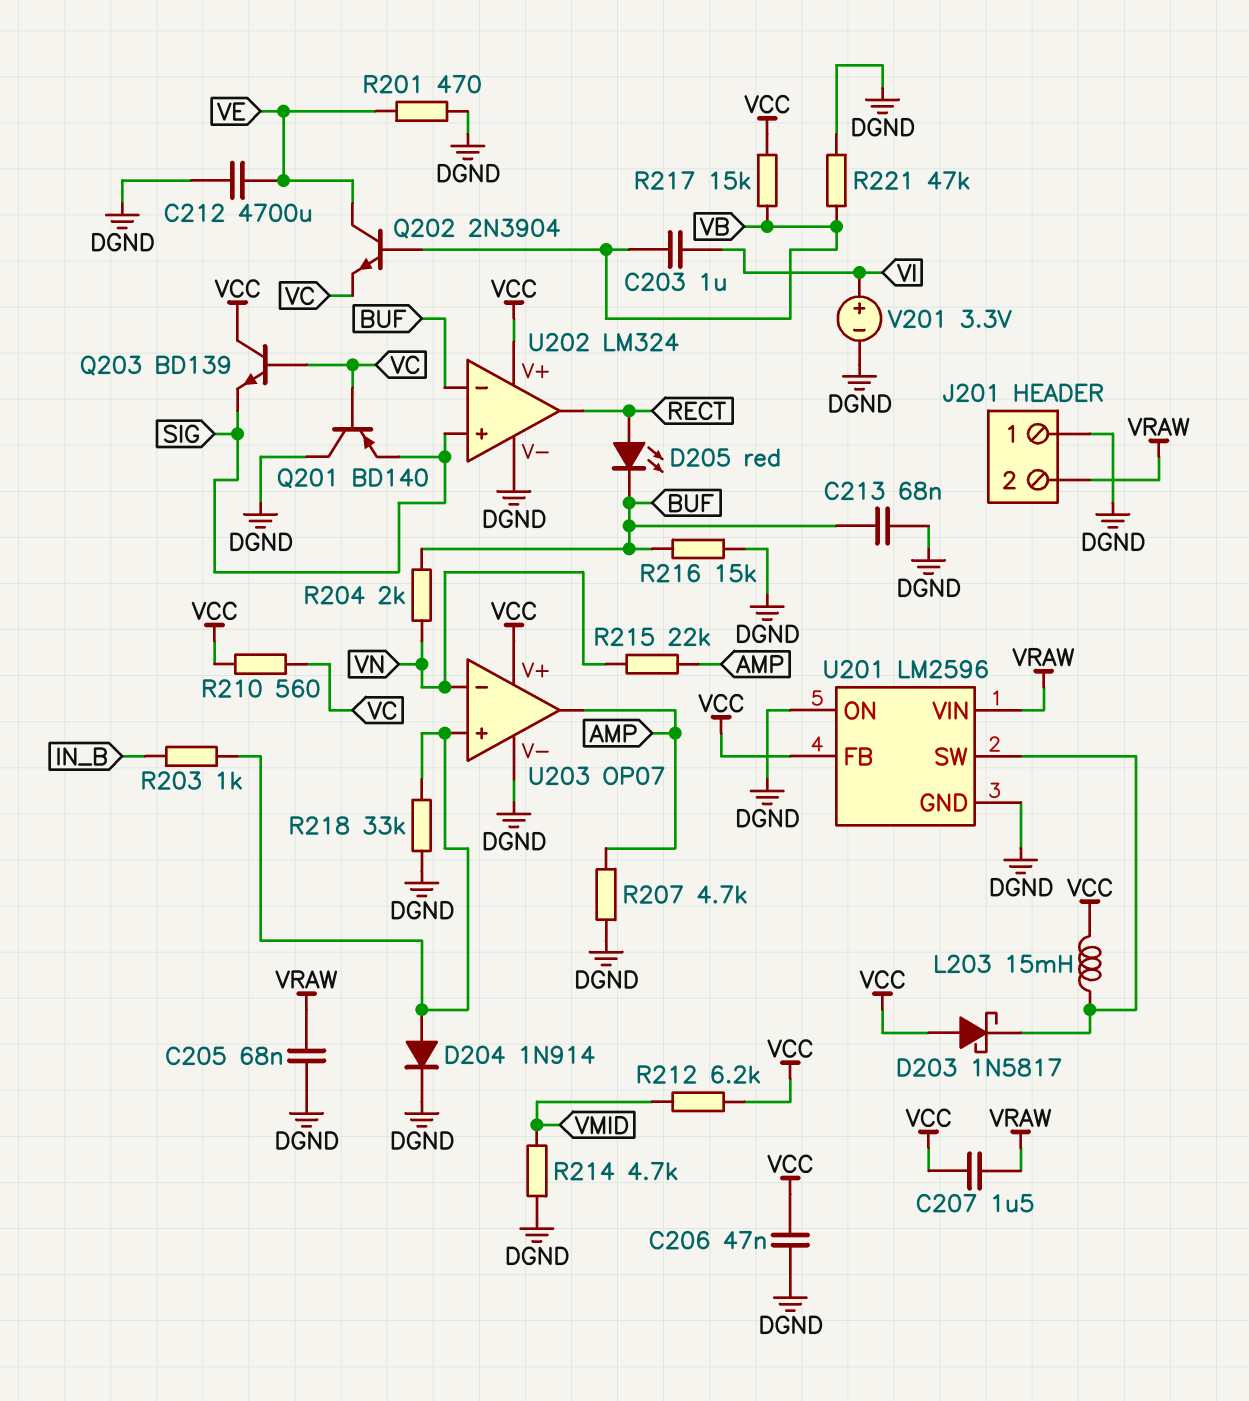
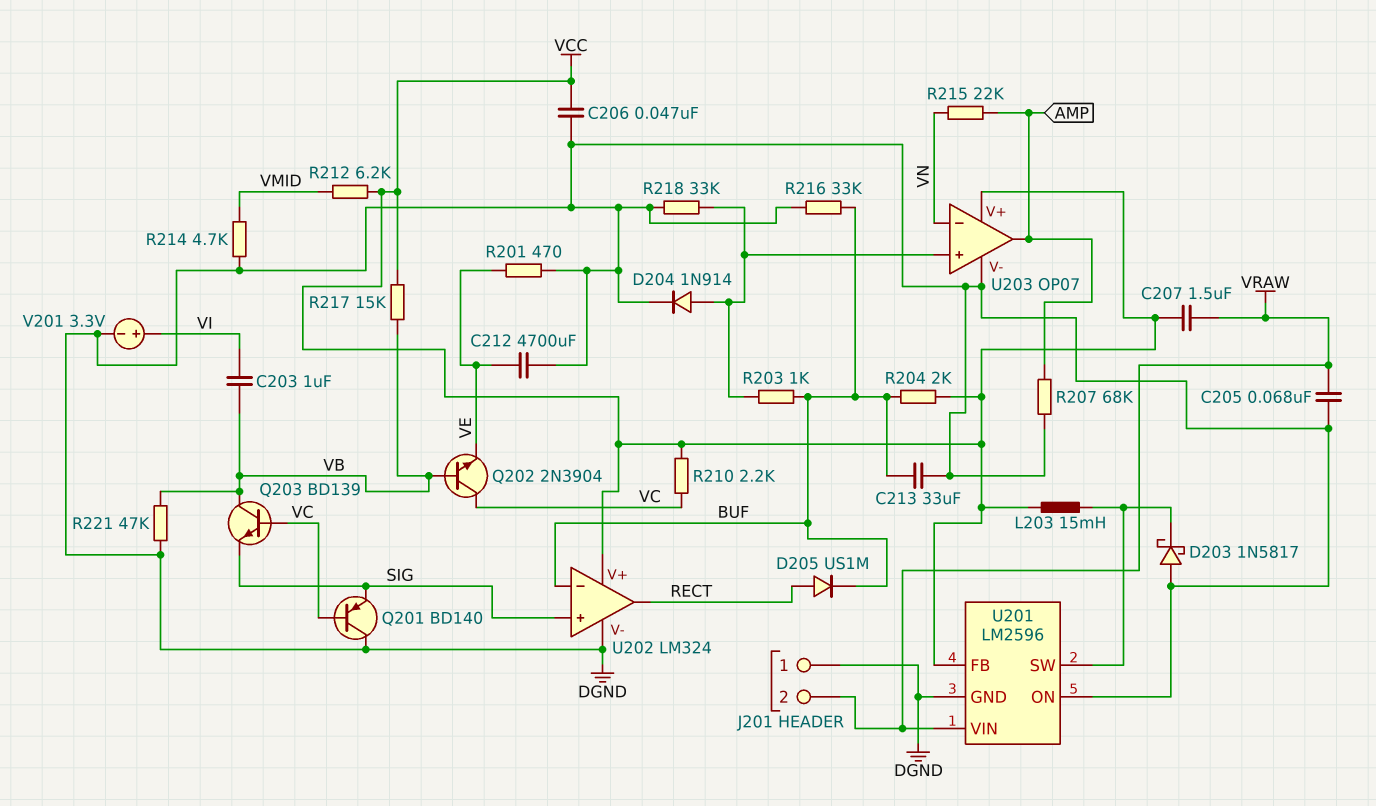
C213: 68nF (BUF, DGND) -> 33uF (BUF, DGND)
D203: schottky 1N5817 (A VCC, K U201/SW) -> schottky 1N5817 (A DGND, K U201/SW)
D205: LED red (A RECT, K BUF) -> diode US1M (A RECT, K BUF)
Q202: NPN 2N3904 (B VB, C VE, E VC) -> NPN 2N3904 (B VB, C VC, E VE)
Q203: NPN BD139 (B VC, C VCC, E SIG) -> NPN BD139 (B VC, C VB, E SIG)
R203: 1k (IN_B, U203/in+) -> 1k (BUF, U203/in+)
R204: 2k (BUF, VN) -> 2k (BUF, VCC)
R207: 4.7k (AMP, DGND) -> 68k (AMP, DGND)
R210: 560 (VC, VCC) -> 2.2k (VC, VCC)
R216: 15k (BUF, DGND) -> 33k (BUF, DGND)

